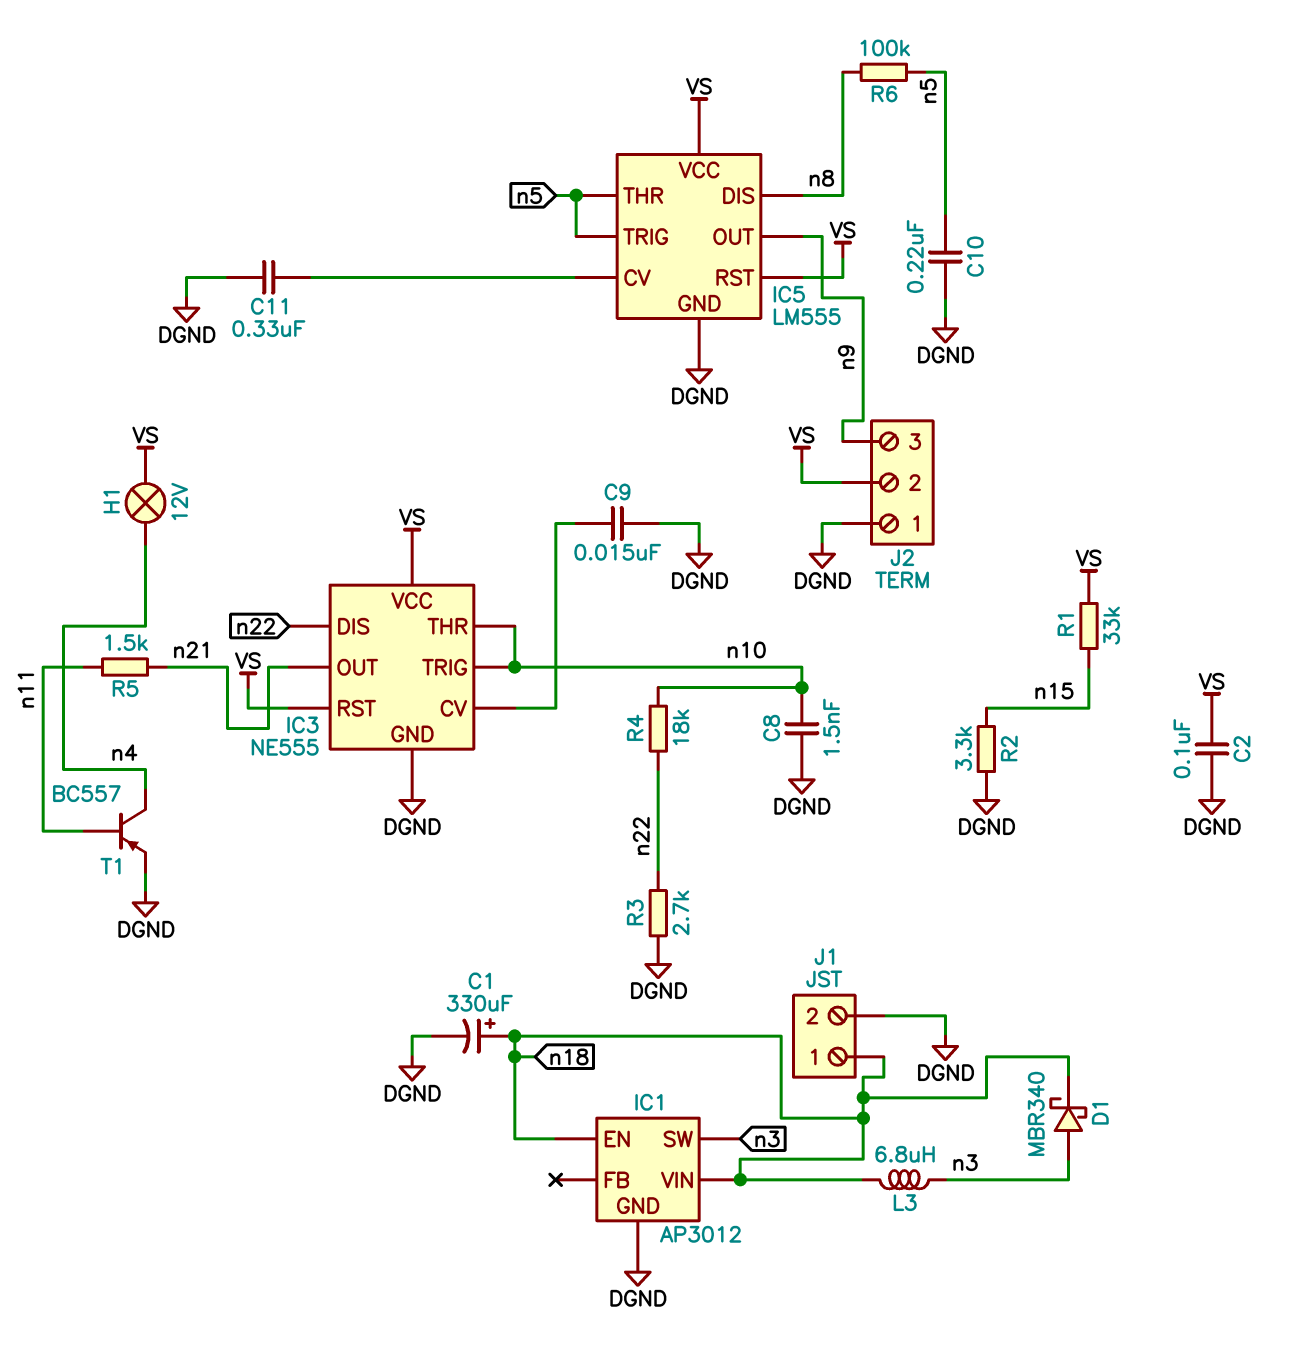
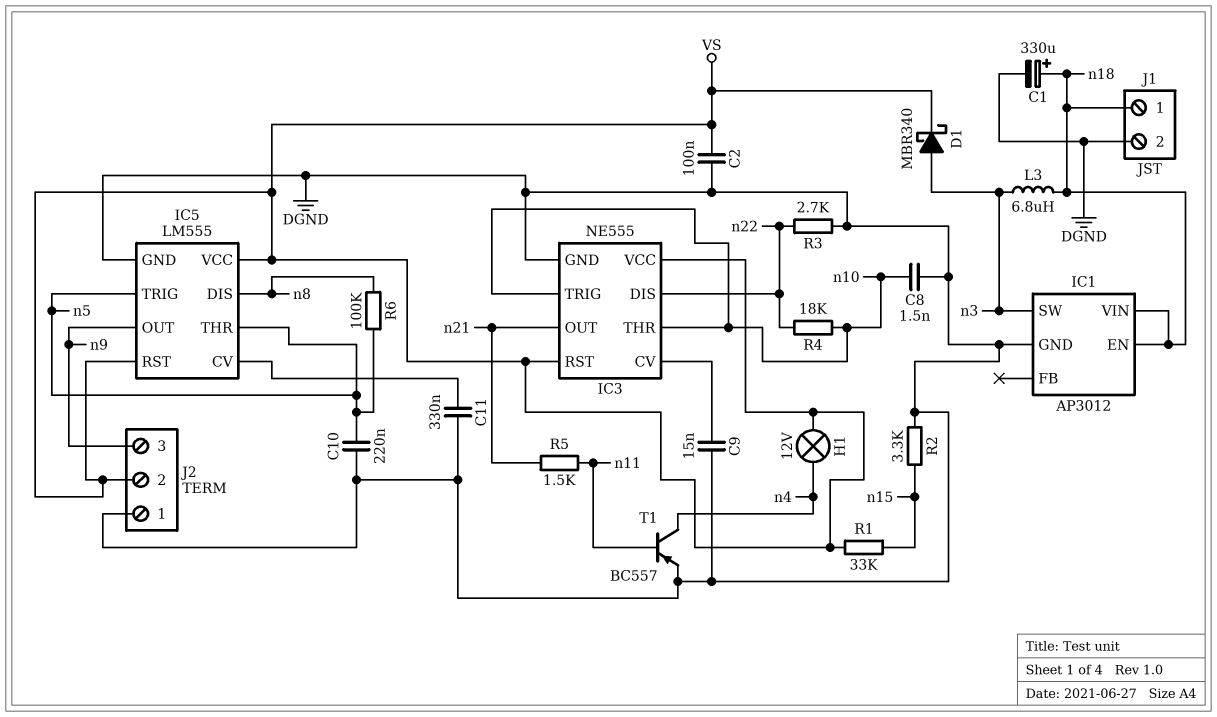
D1: schottky MBR340 (A n3, K n18) -> schottky MBR340 (A n3, K VS)

